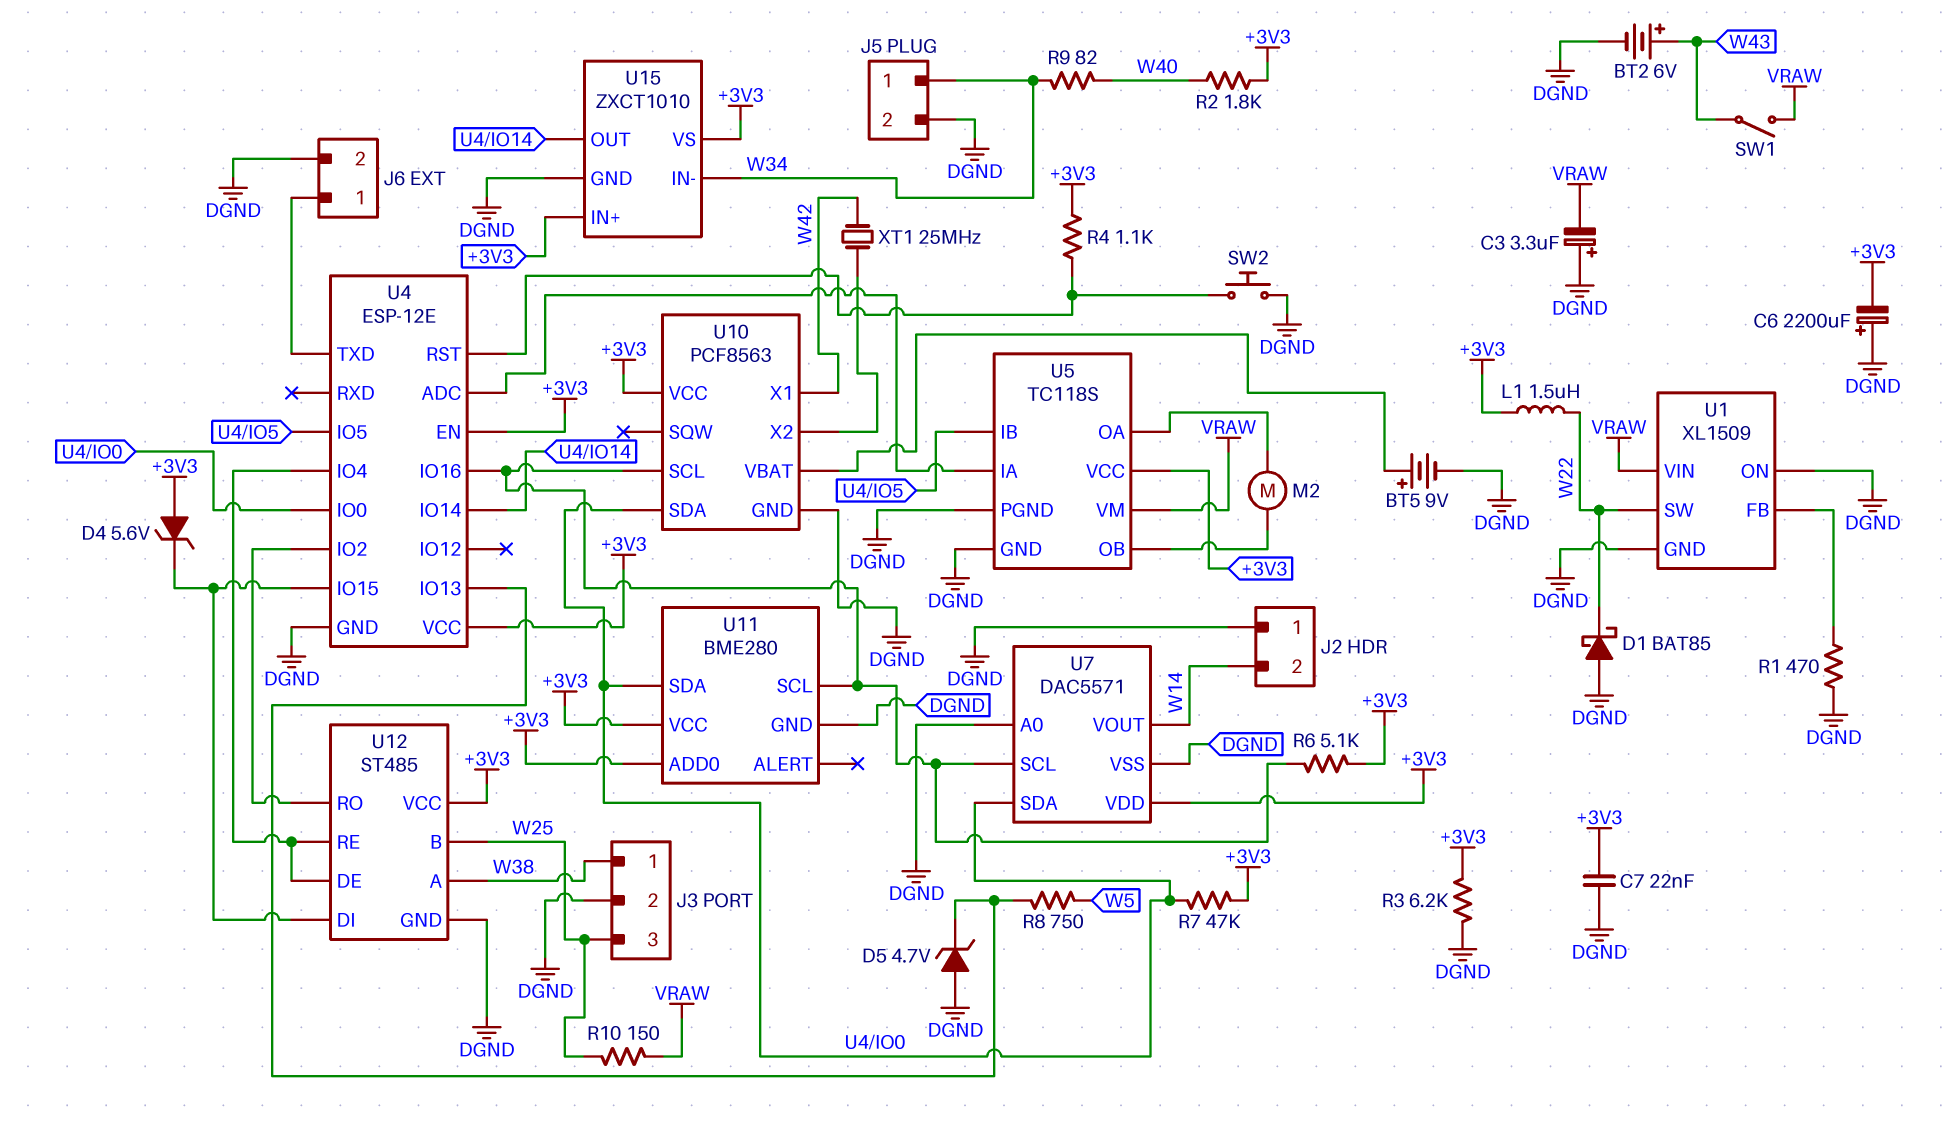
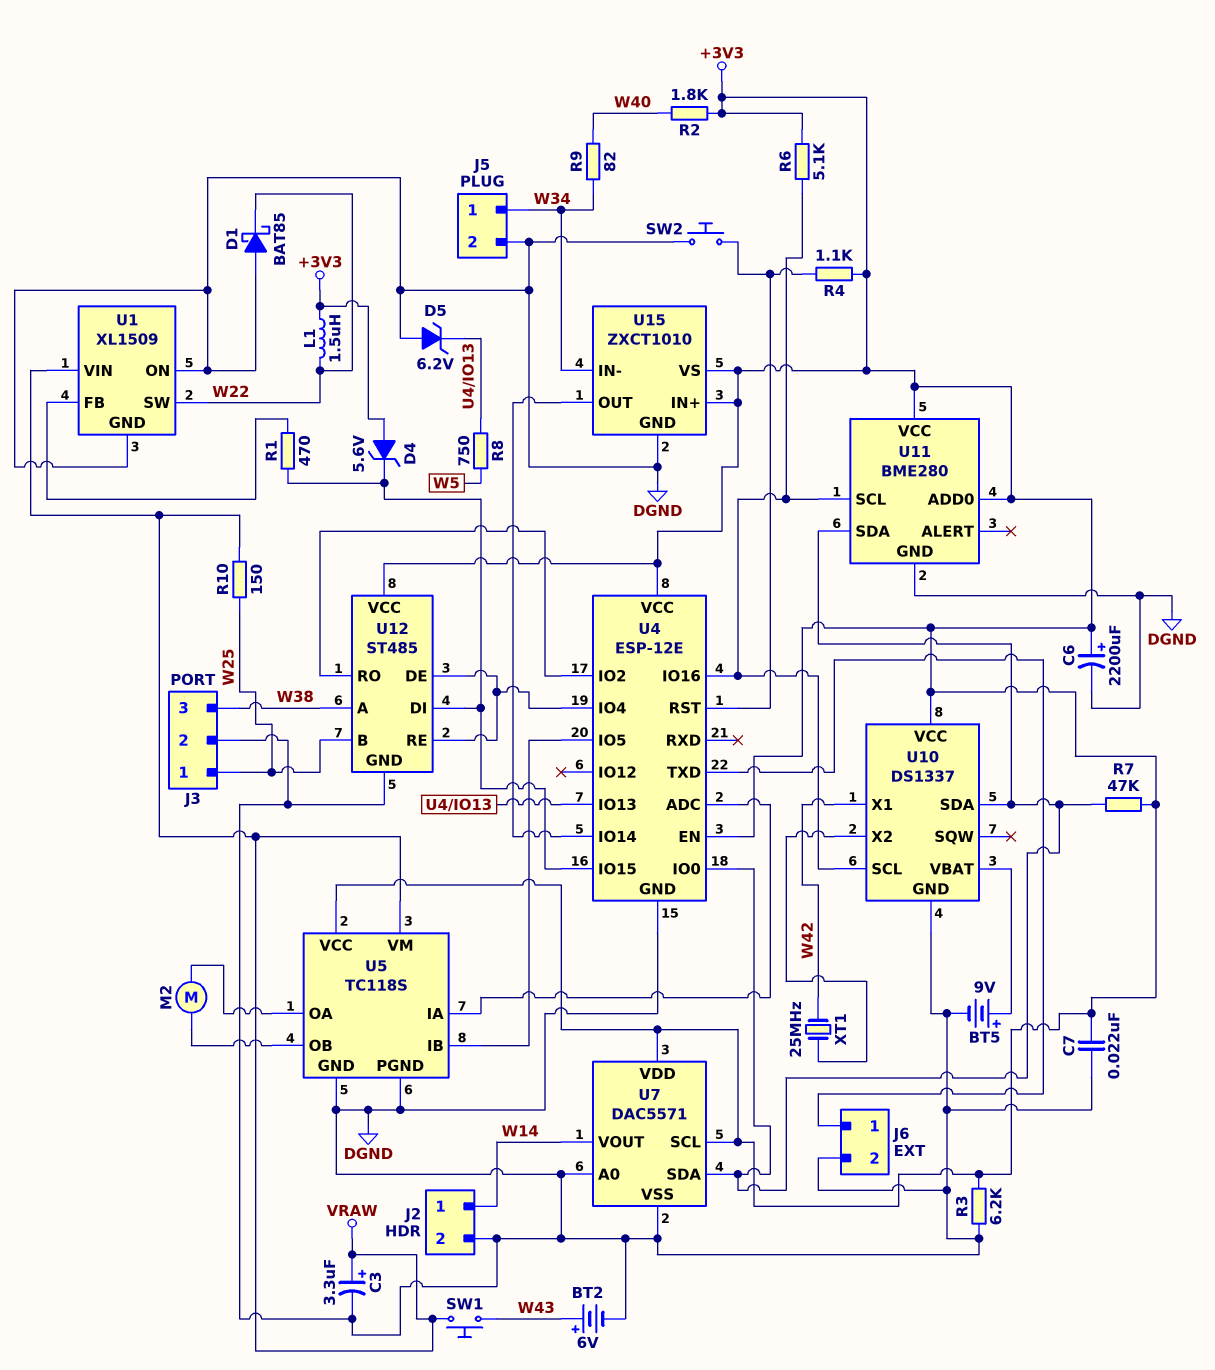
C3: 3.3uF (plus DGND, minus VRAW) -> 3.3uF (plus VRAW, minus DGND)
C6: 2200uF (plus DGND, minus +3V3) -> 2200uF (plus +3V3, minus DGND)
D5: zener 4.7V (A DGND, K U4/IO13) -> zener 6.2V (A DGND, K U4/IO13)
J2 pin 1: DGND -> W14
J2 pin 2: W14 -> DGND
J3 pin 1: W38 -> W25
J3 pin 3: W25 -> W38
R1: 470 (DGND, U1/FB) -> 470 (U1/FB, U4/IO15)
SW1: switch (VRAW, W43) -> button (VRAW, W43)
U7 pin SCL: U4/IO16 -> +3V3
U10: PCF8563 -> DS1337

